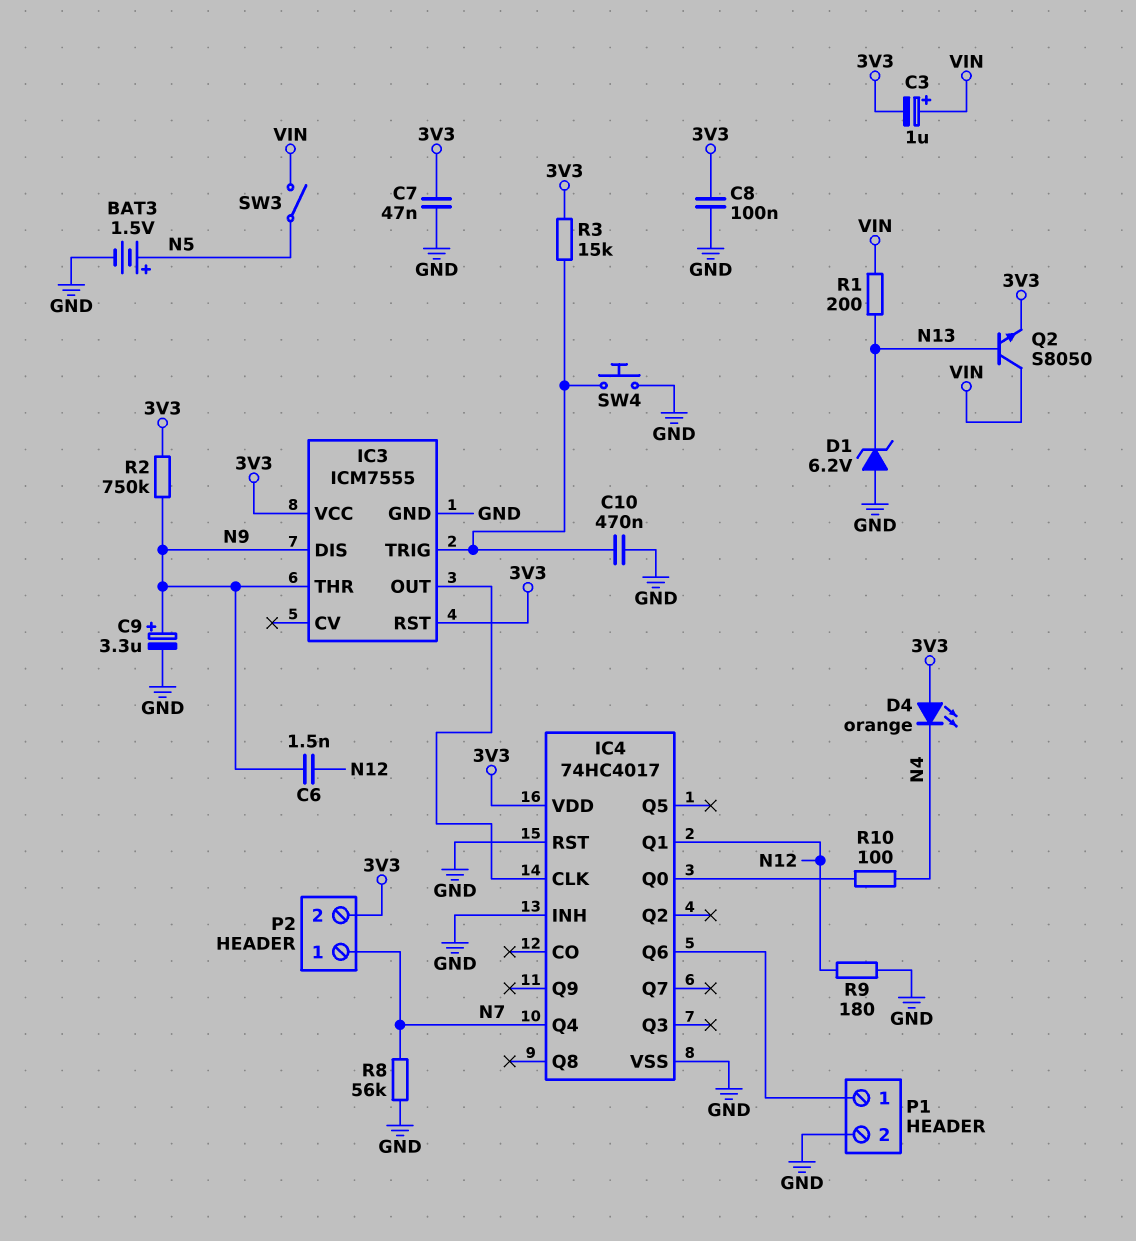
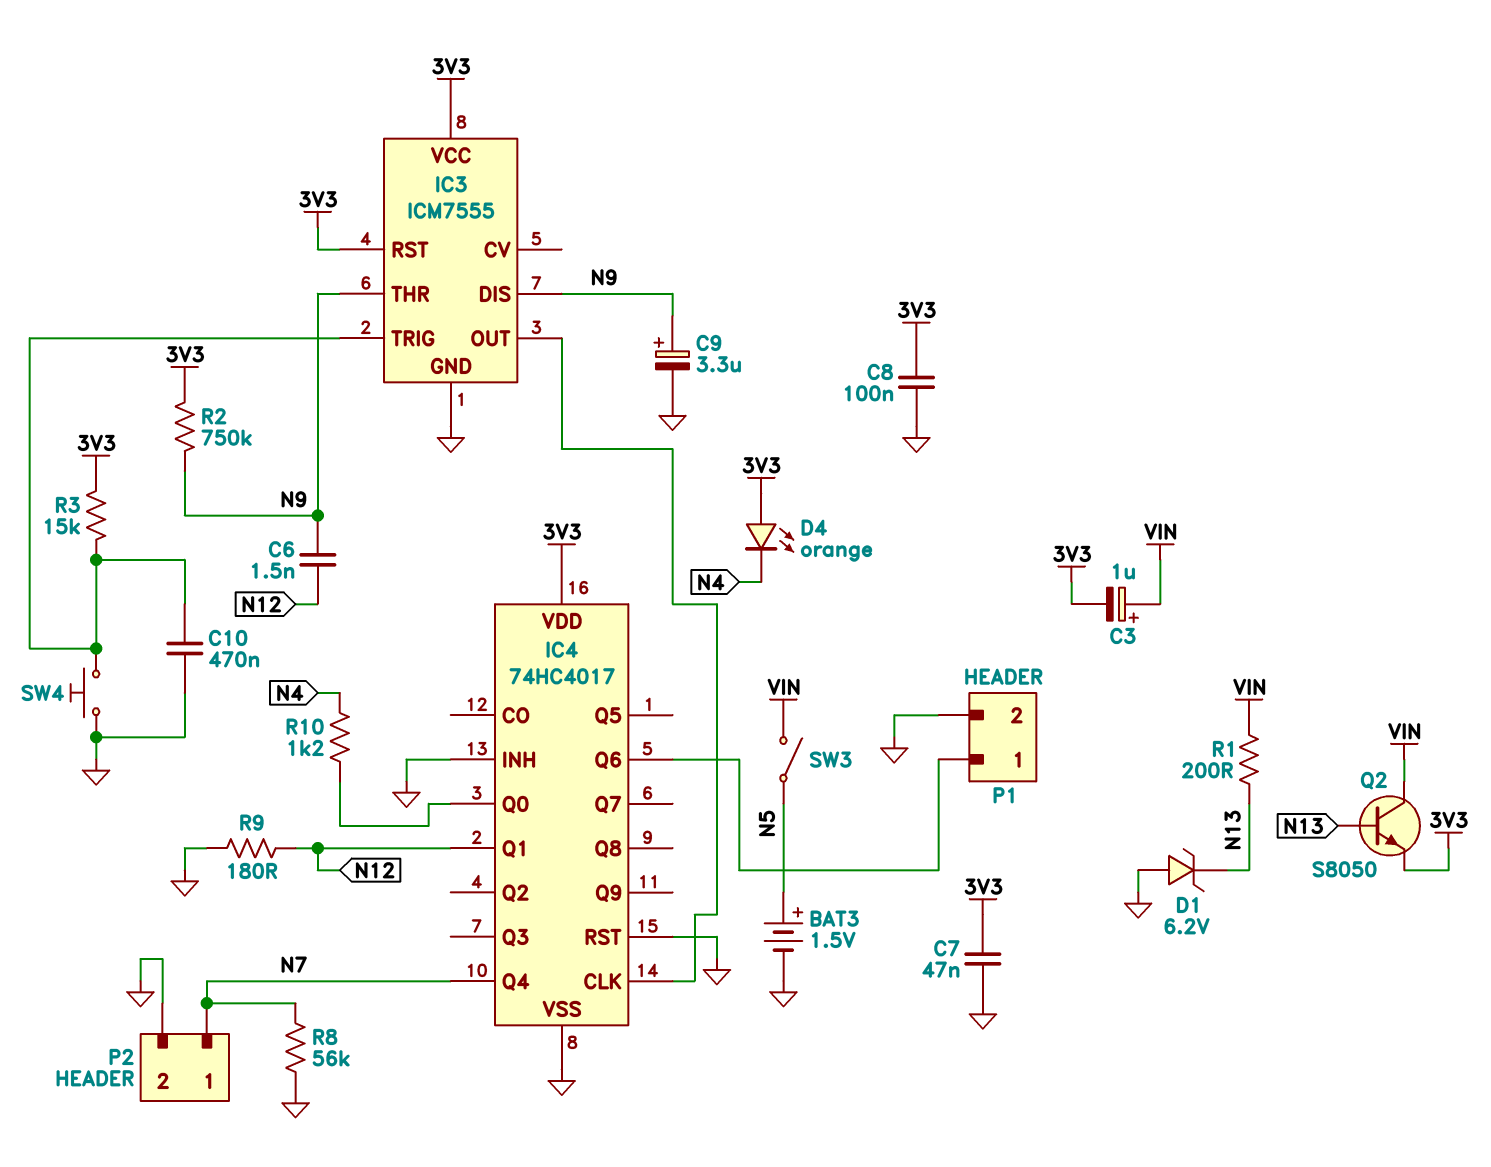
P2 pin 2: 3V3 -> GND
R10: 100 (IC4/Q0, N4) -> 1.2k (IC4/Q0, N4)

